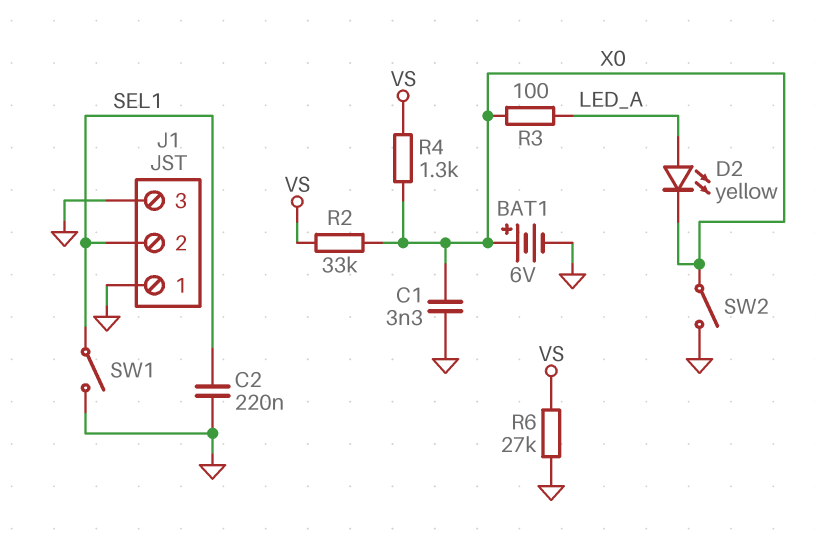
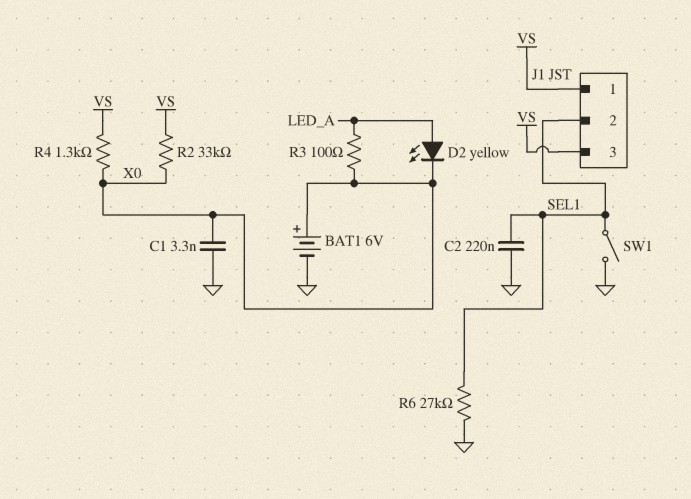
J1 pin 1: GND -> VS
J1 pin 3: GND -> VS
R6: 27k (GND, VS) -> 27k (GND, SEL1)
SW2: switch (GND, X0) -> none

